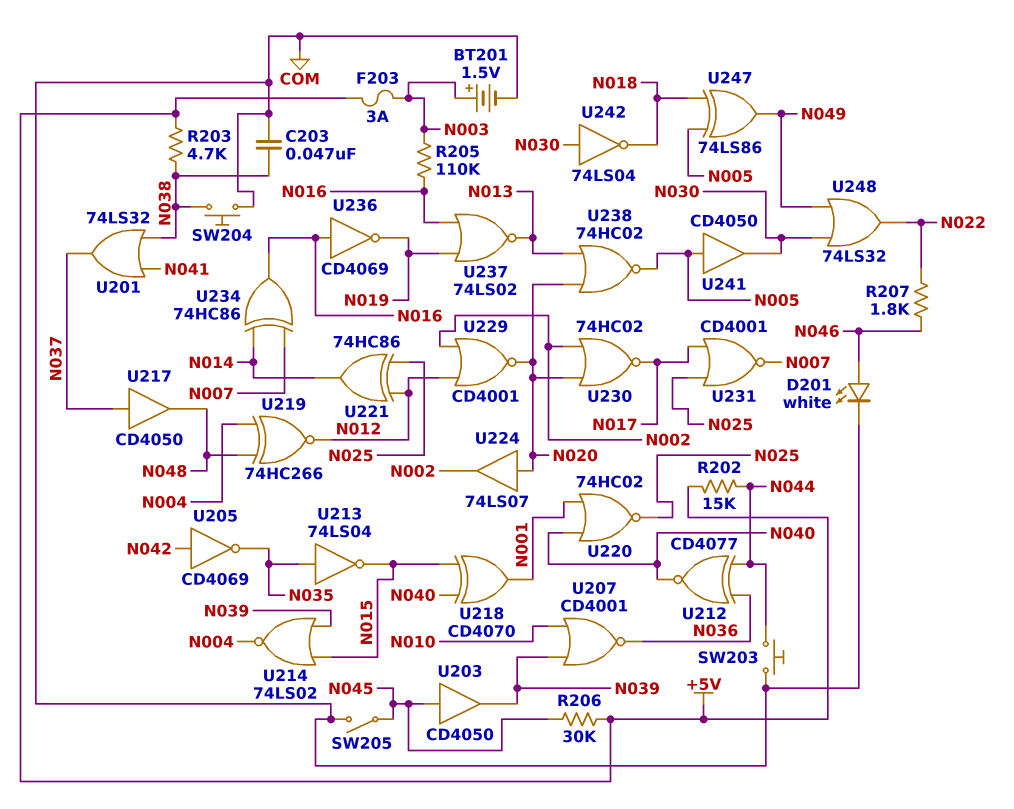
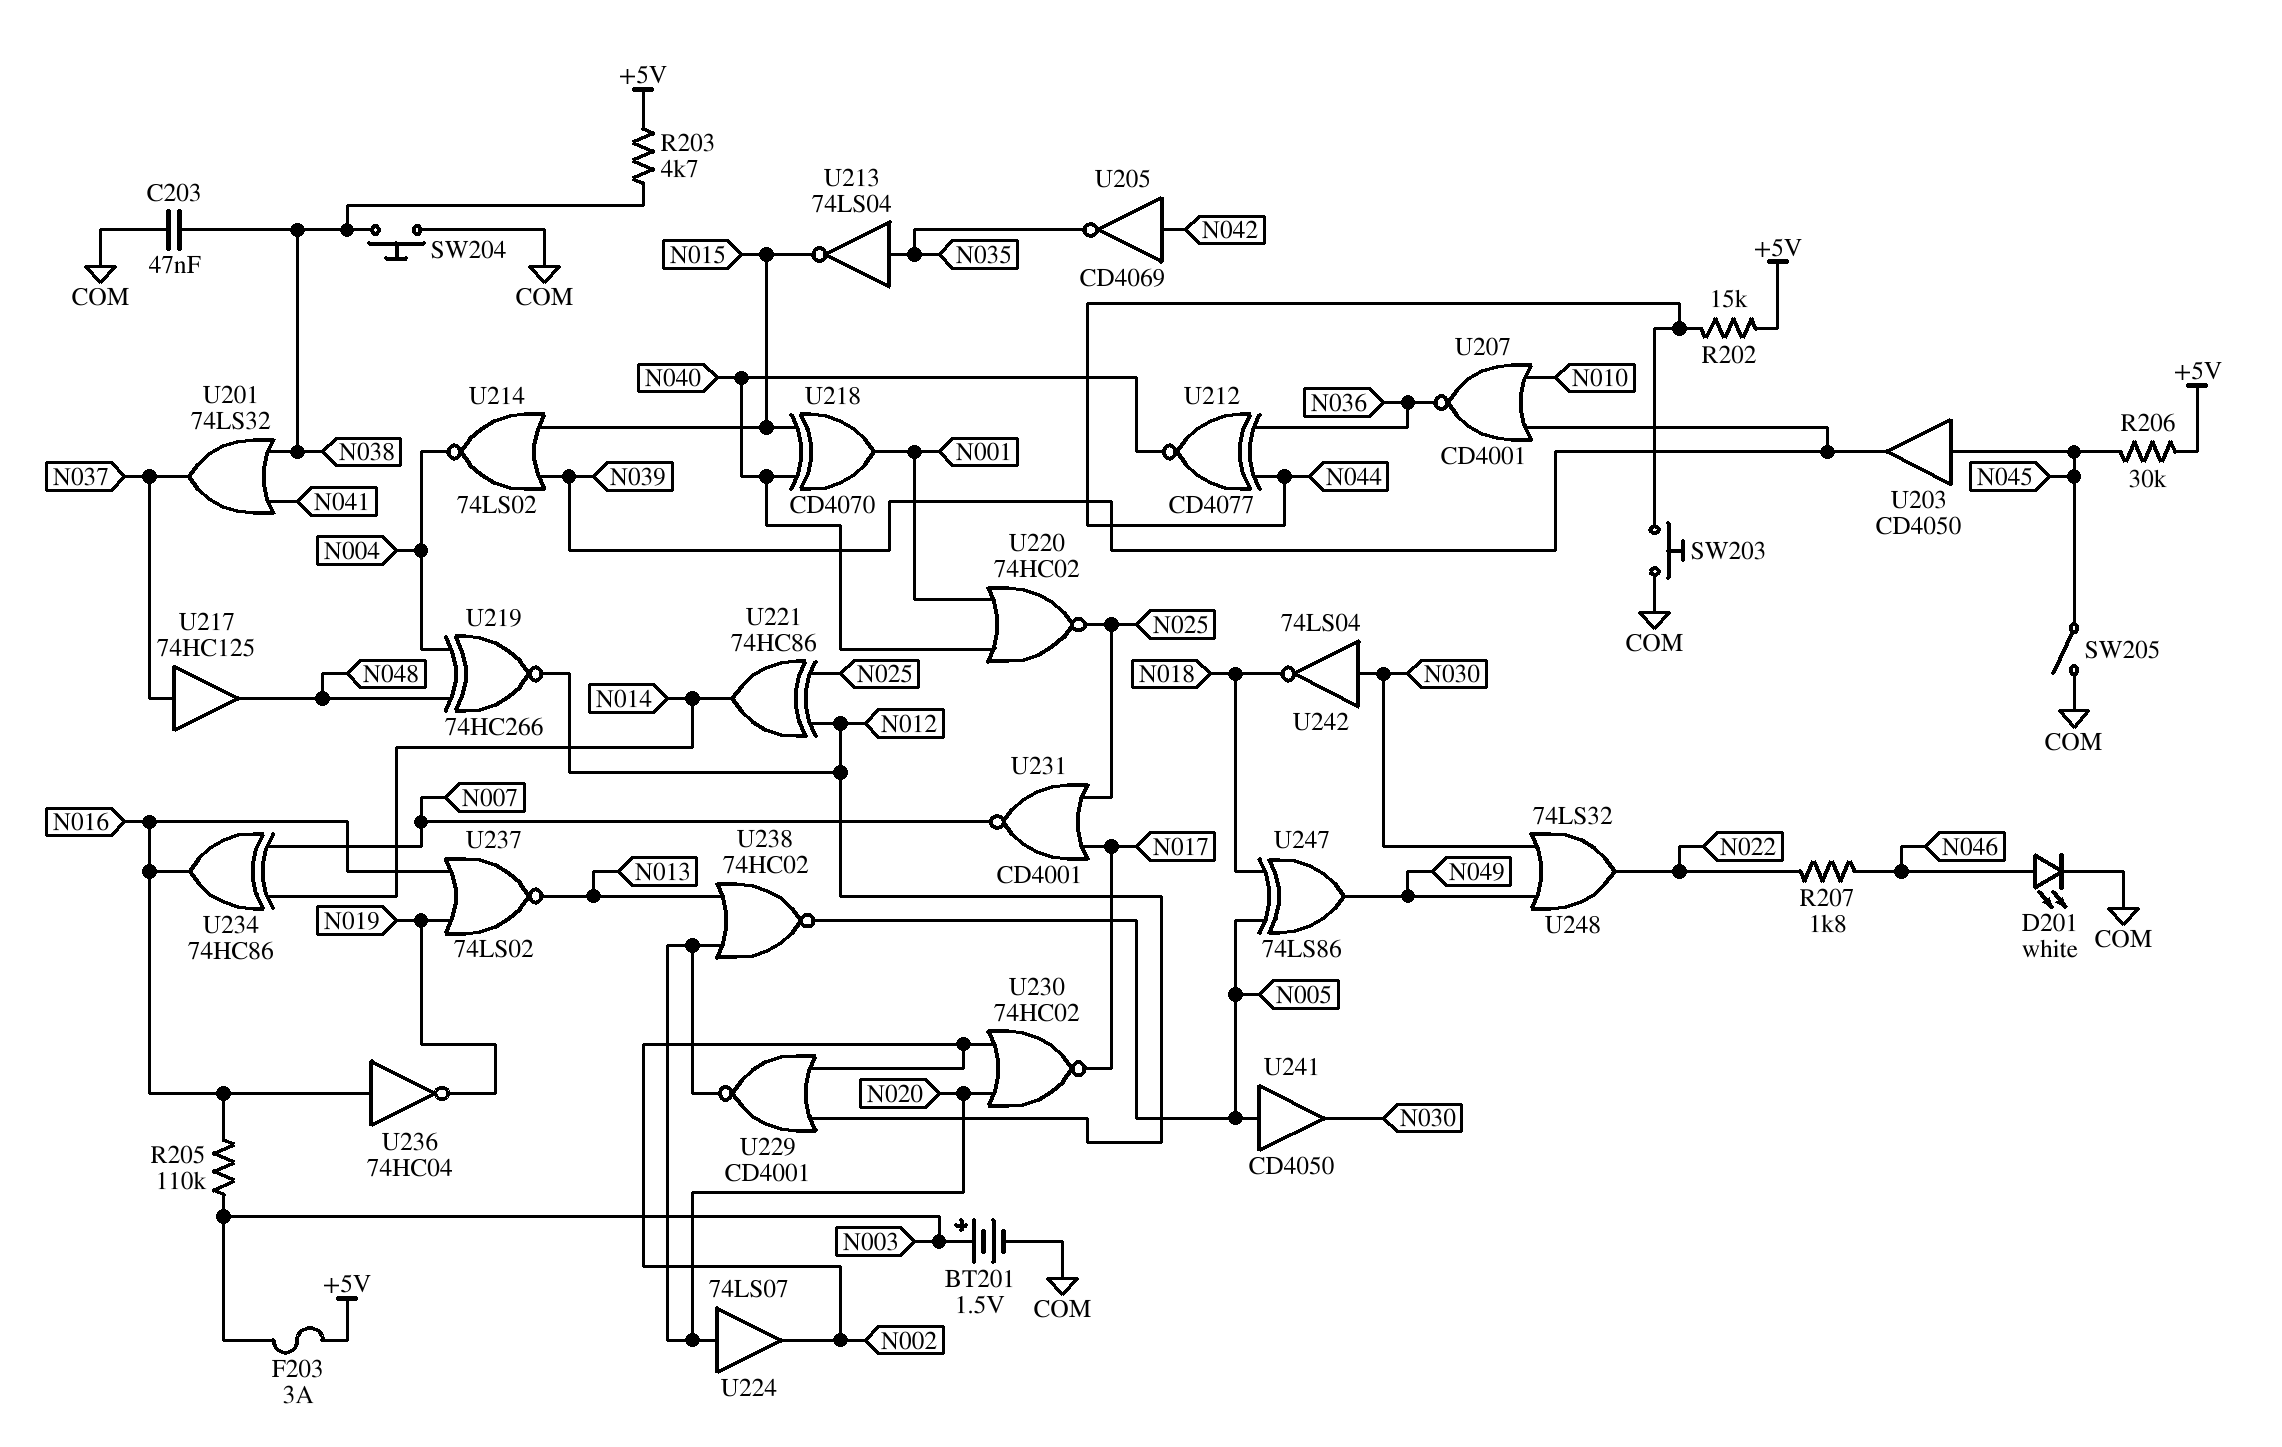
U217: buffer CD4050 (in N037, out N048) -> buffer 74HC125 (in N037, out N048)
U236: NOT CD4069 (in N016, out N019) -> NOT 74HC04 (in N016, out N019)

